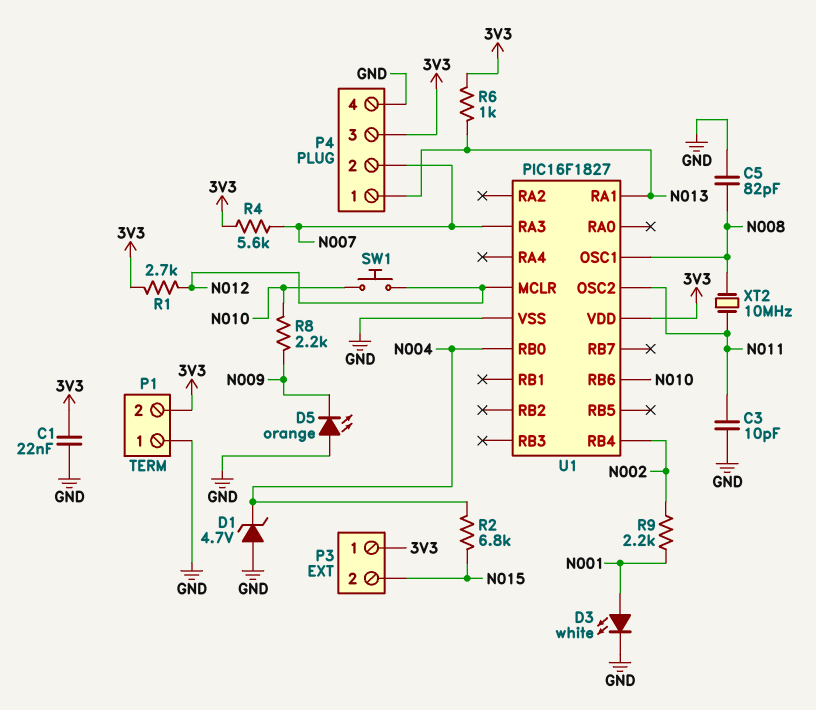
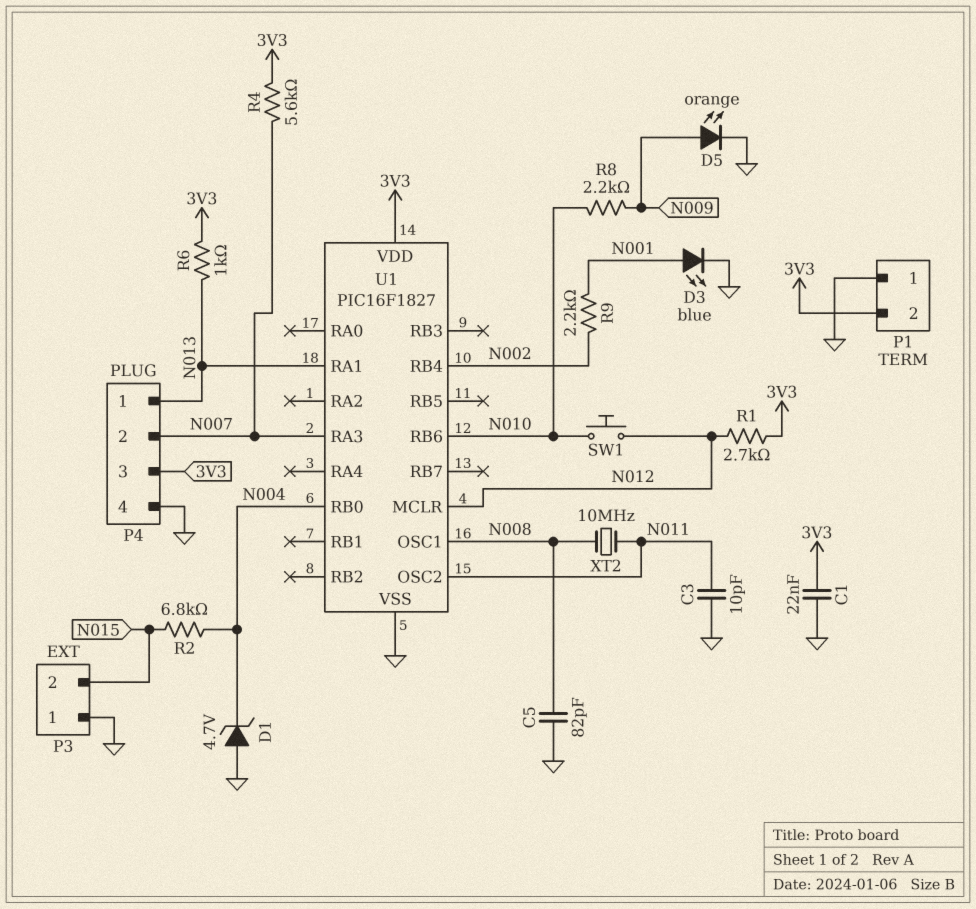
D3: LED white (A N001, K GND) -> LED blue (A N001, K GND)
D5: LED orange (A GND, K N009) -> LED orange (A N009, K GND)
P3 pin 1: 3V3 -> GND

